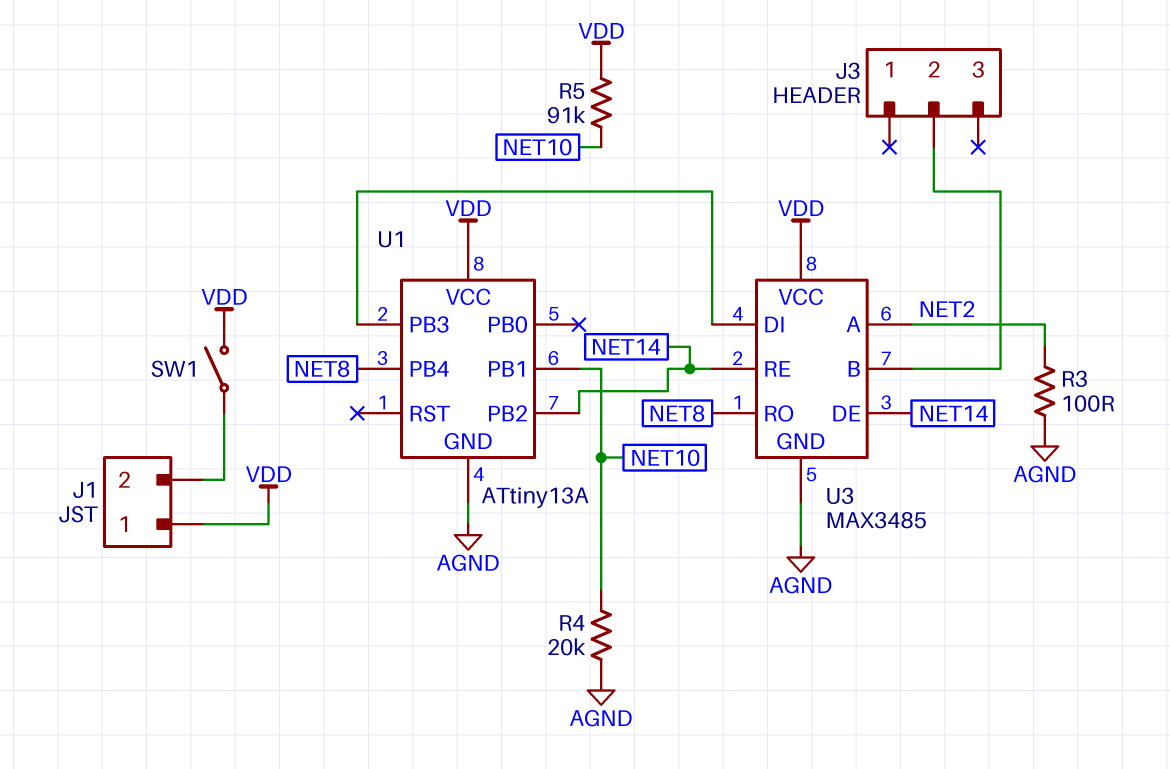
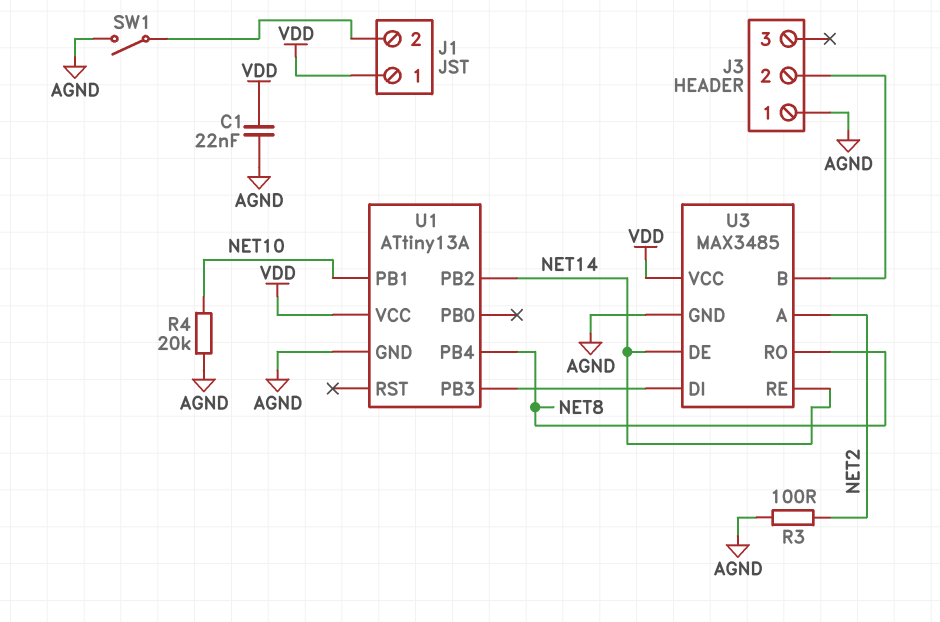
C1: none -> 22nF (AGND, VDD)
J3 pin 1: none -> AGND
R5: 91k (NET10, VDD) -> none
SW1: switch (J1/2, VDD) -> switch (AGND, J1/2)

